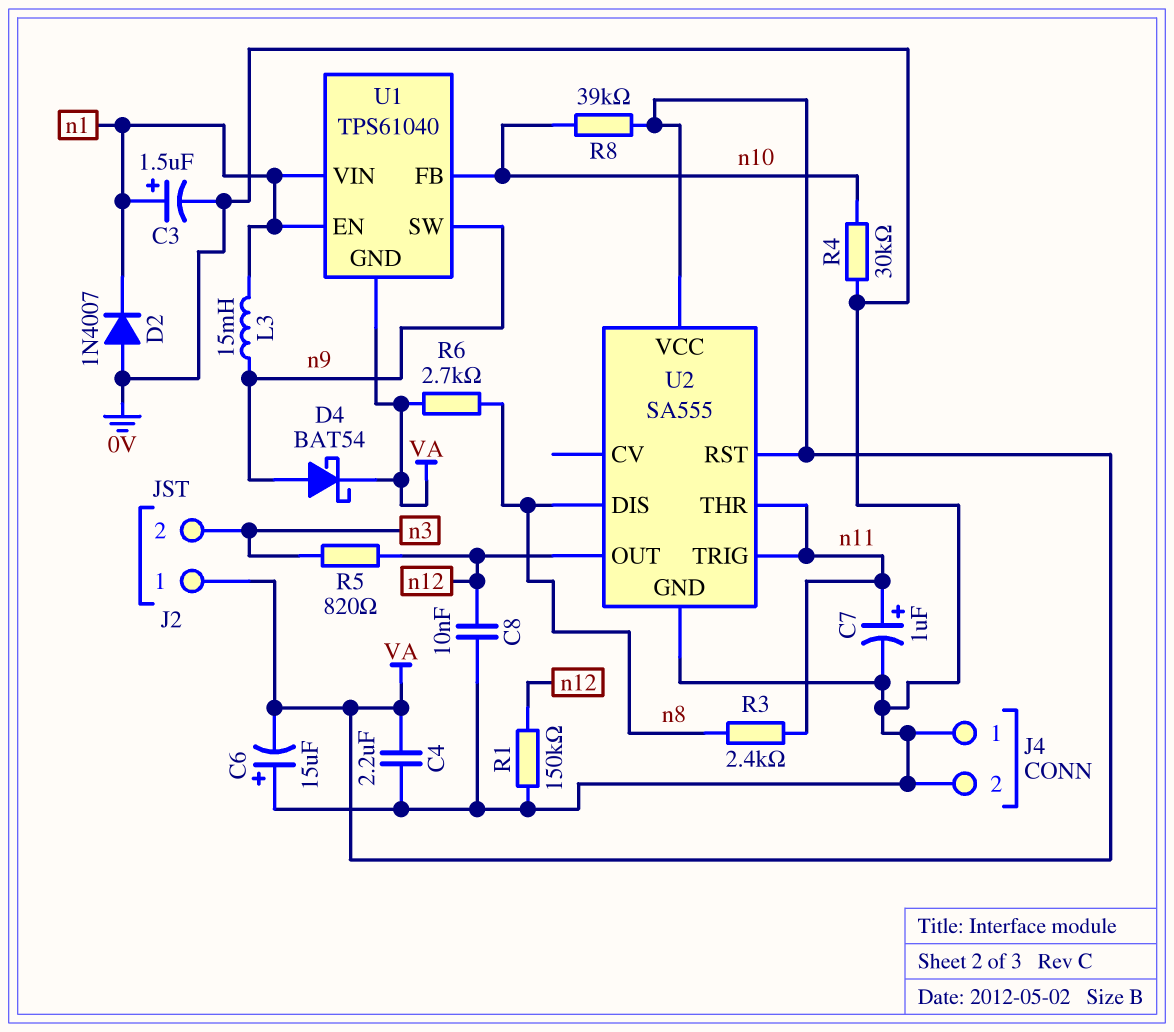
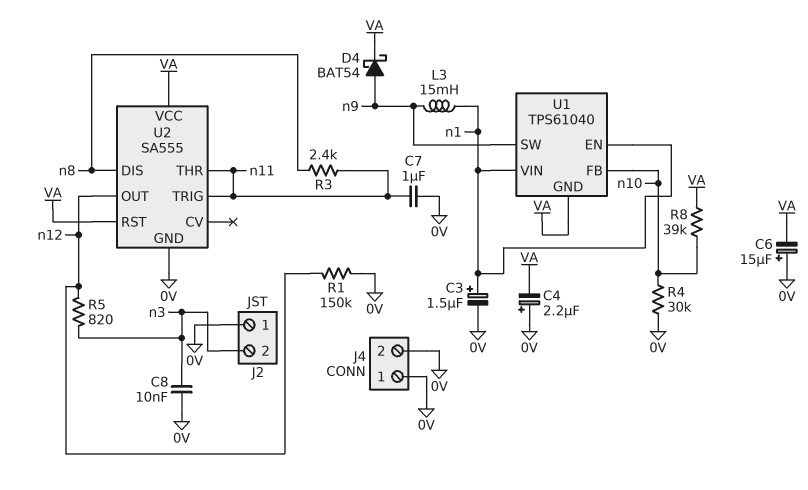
C4: 2.2uF (0V, VA) -> 2.2uF (plus 0V, minus VA)
C7: 1uF (plus n11, minus 0V) -> 1uF (0V, n11)
C8: 10nF (0V, n12) -> 10nF (0V, n3)
D2: diode 1N4007 (A 0V, K n1) -> none
J2 pin 1: VA -> 0V
R6: 2.7k (VA, n8) -> none

